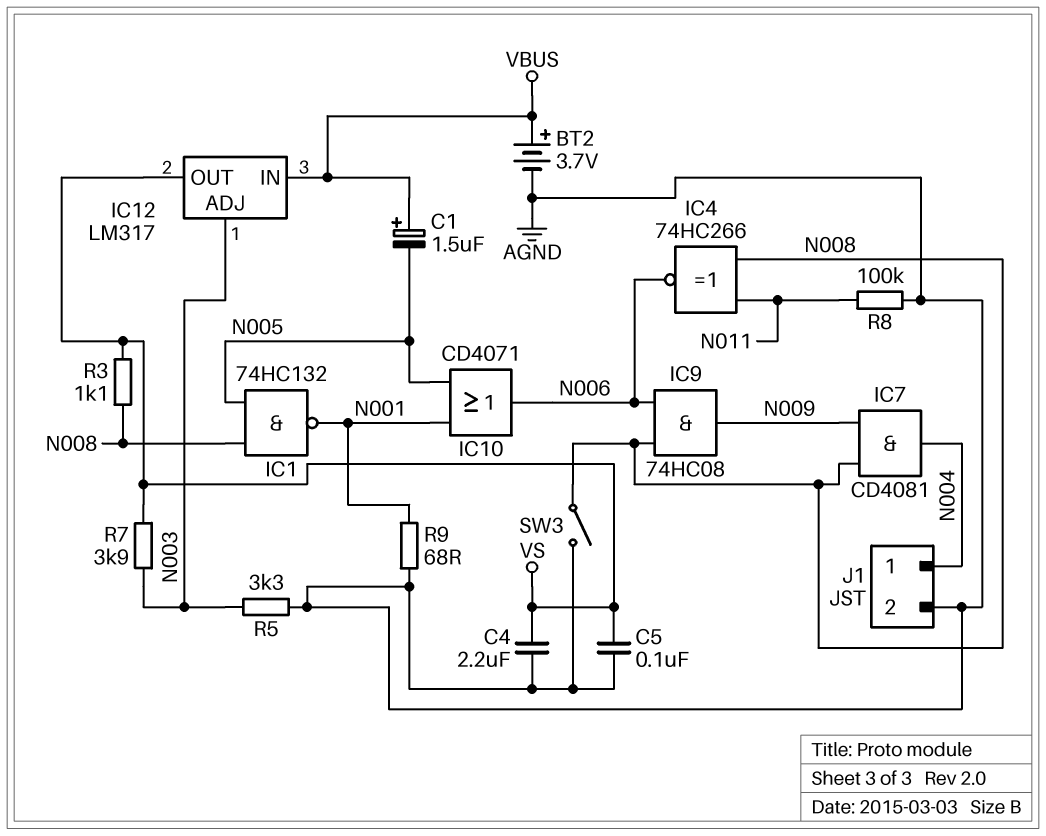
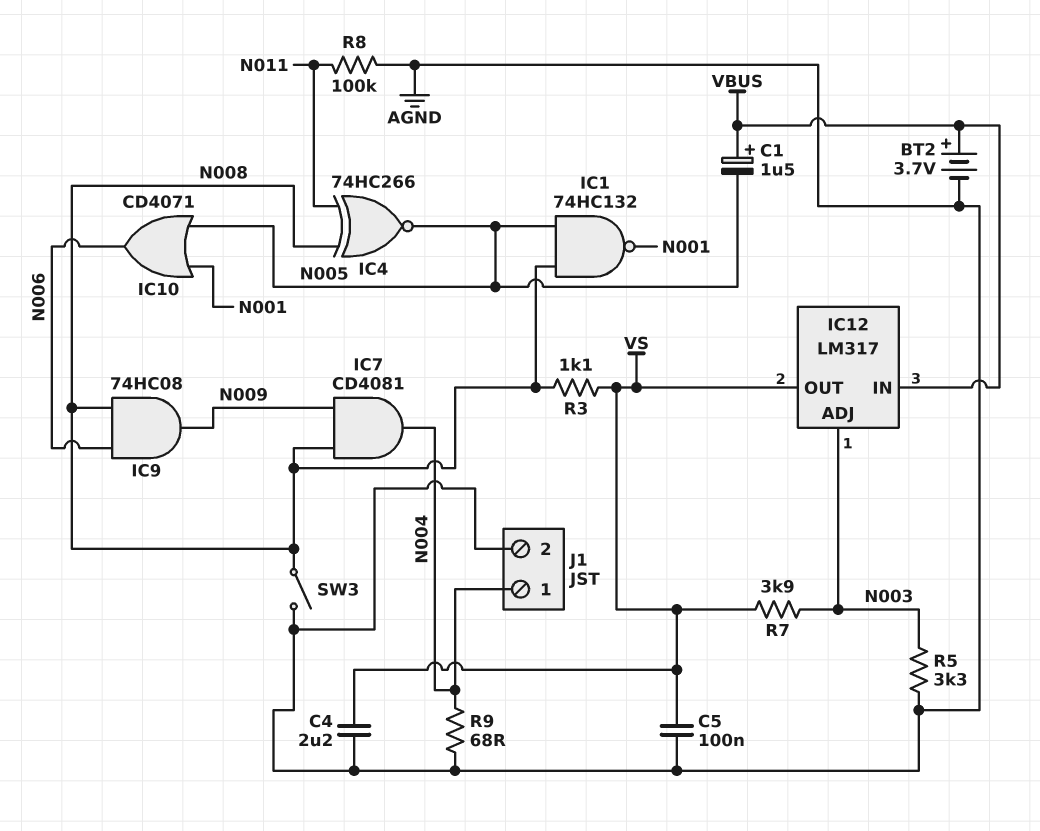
IC4: XNOR 74HC266 (in N008, in N011, out N006) -> XNOR 74HC266 (in N008, in N011, out N005)
R9: 68 (AGND, N001) -> 68 (AGND, N004)

